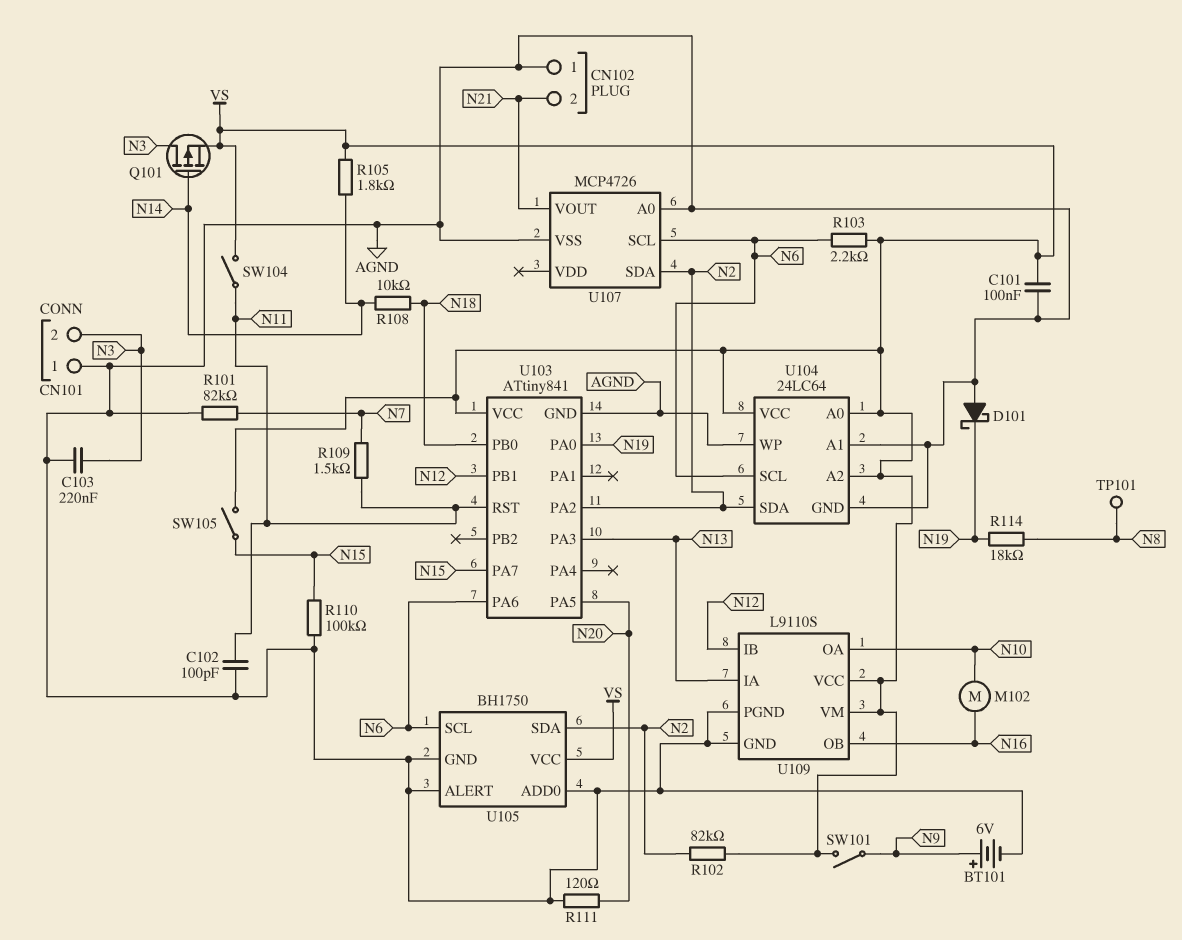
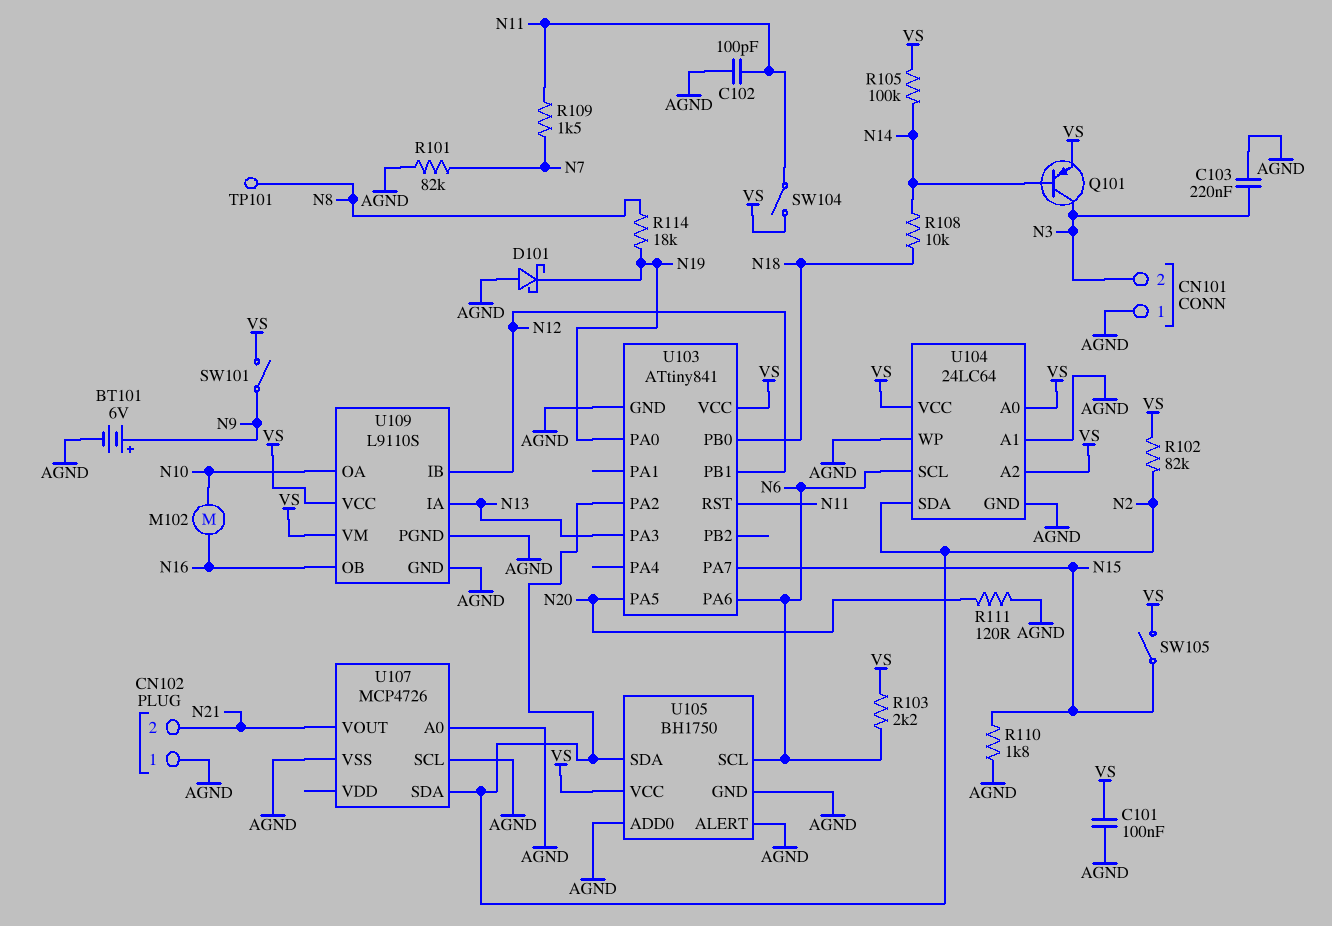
Q101: PMOS (G N14, D N3, S VS) -> PNP (B N14, C N3, E VS)
R105: 1.8k (N14, VS) -> 100k (N14, VS)
R110: 100k (AGND, N15) -> 1.8k (AGND, N15)
U107 pin SCL: N6 -> AGND

